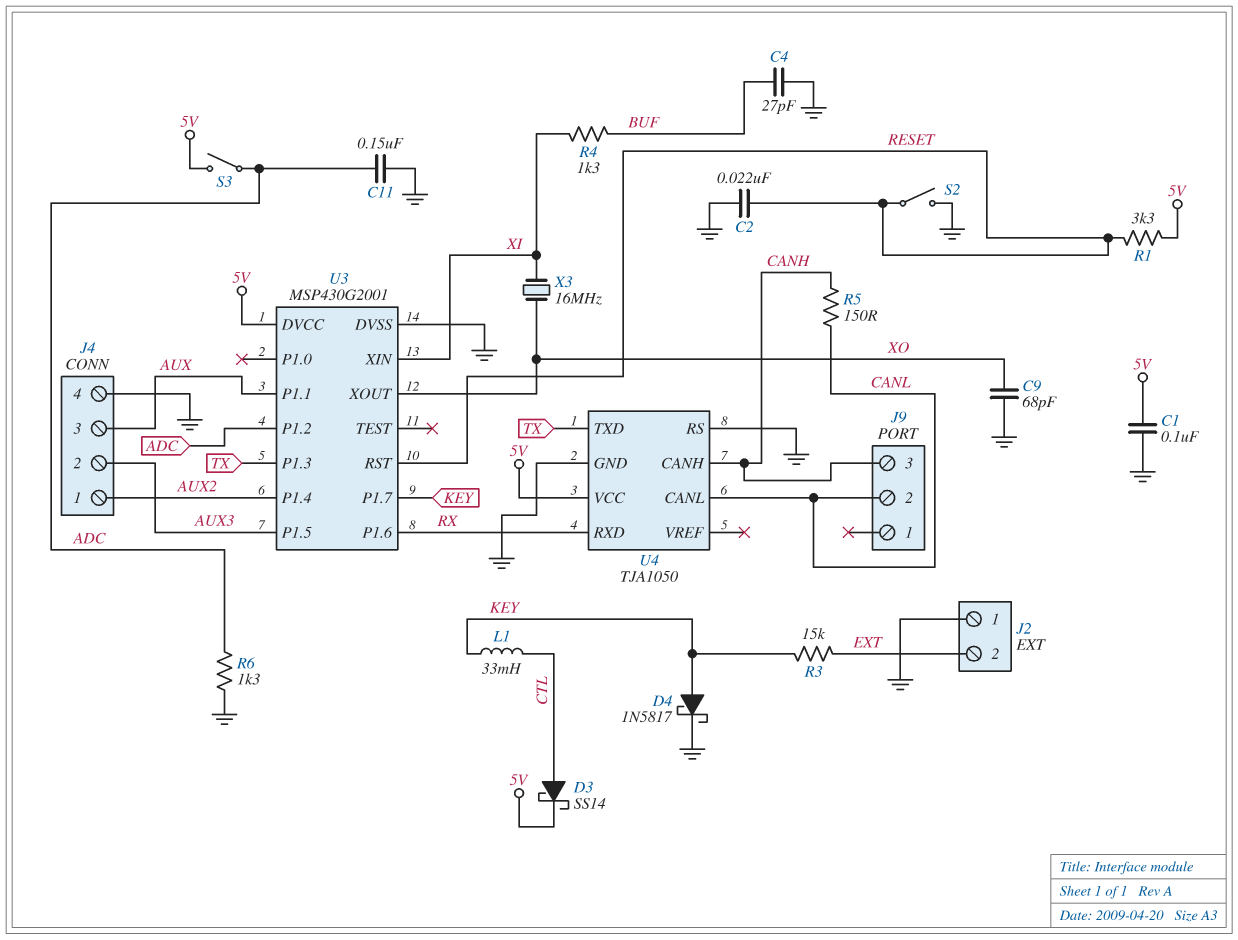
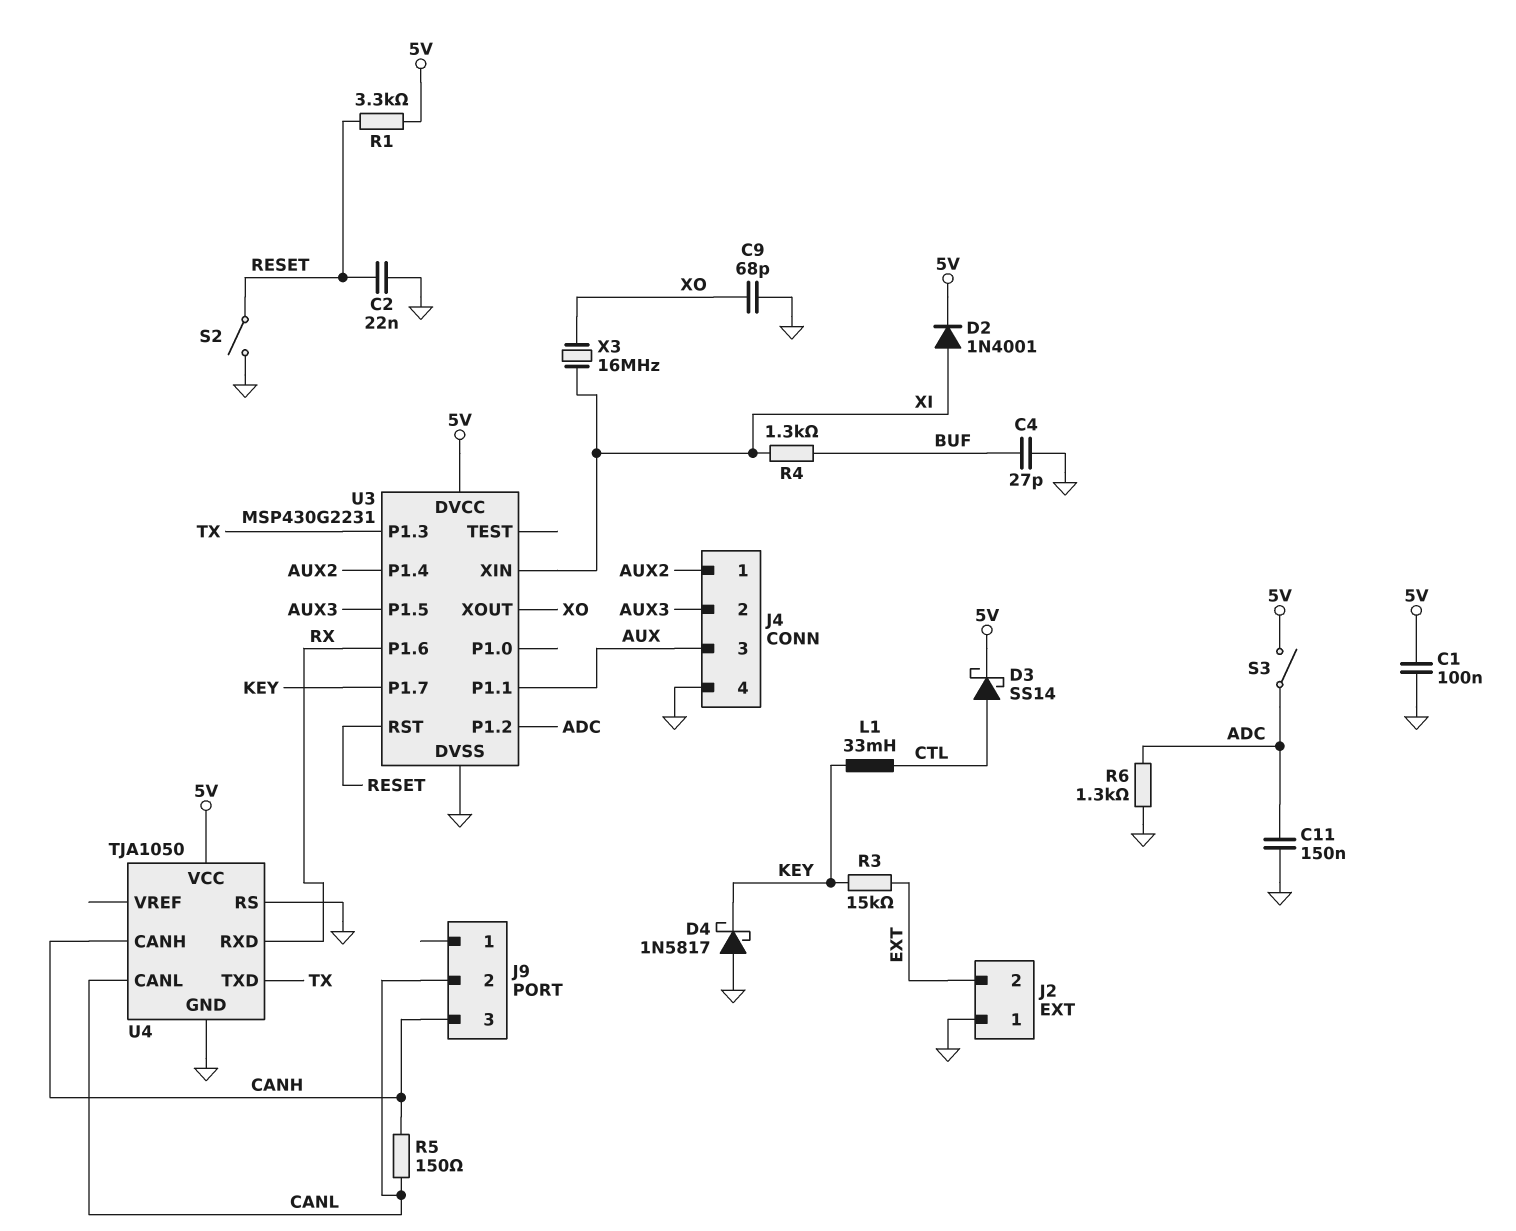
D2: none -> diode 1N4001 (A XI, K 5V)
D4: schottky 1N5817 (A KEY, K GND) -> schottky 1N5817 (A GND, K KEY)
U3: MSP430G2001 -> MSP430G2231

